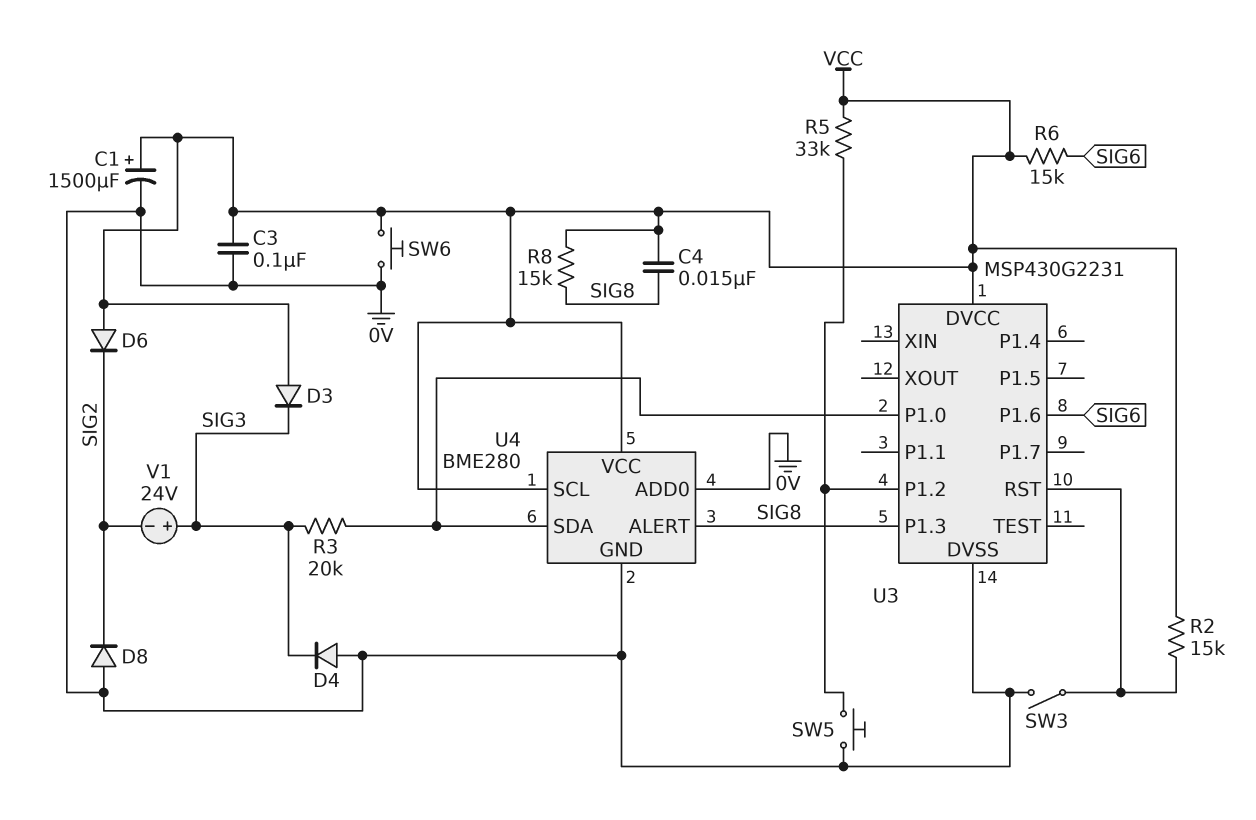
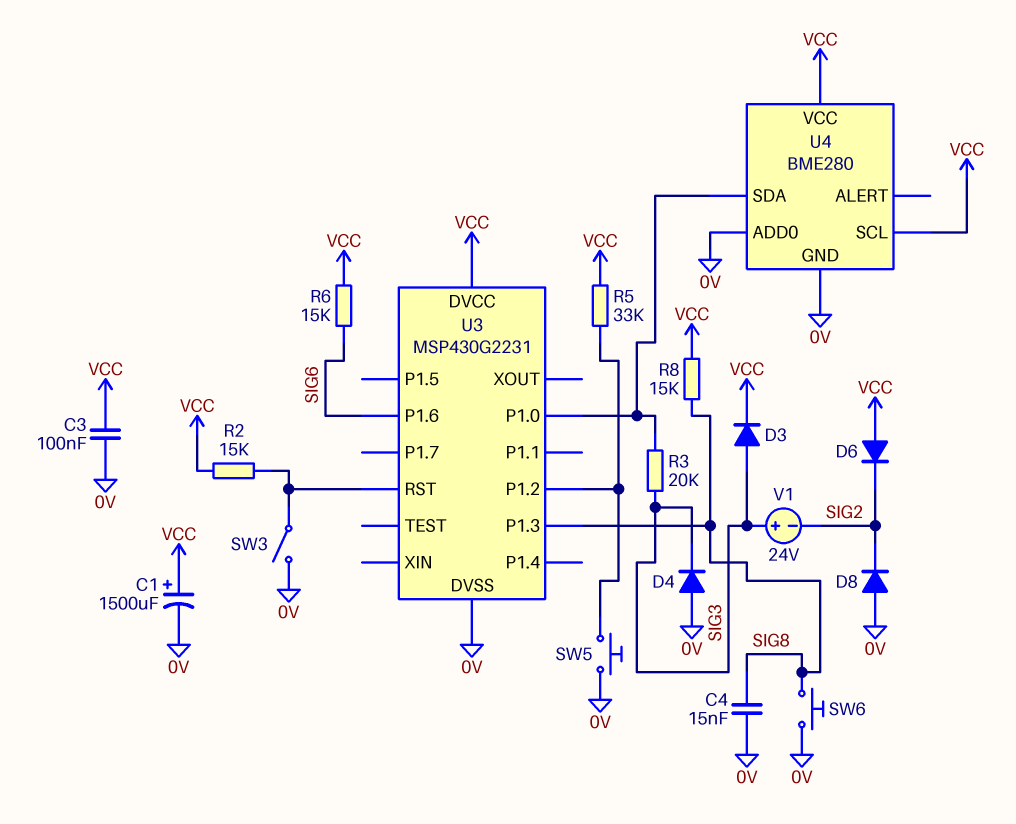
C4: 15nF (SIG8, VCC) -> 15nF (0V, SIG8)
D3: diode (A VCC, K SIG3) -> diode (A SIG3, K VCC)
SW6: button (0V, VCC) -> button (0V, SIG8)
U4 pin ALERT: SIG8 -> none

